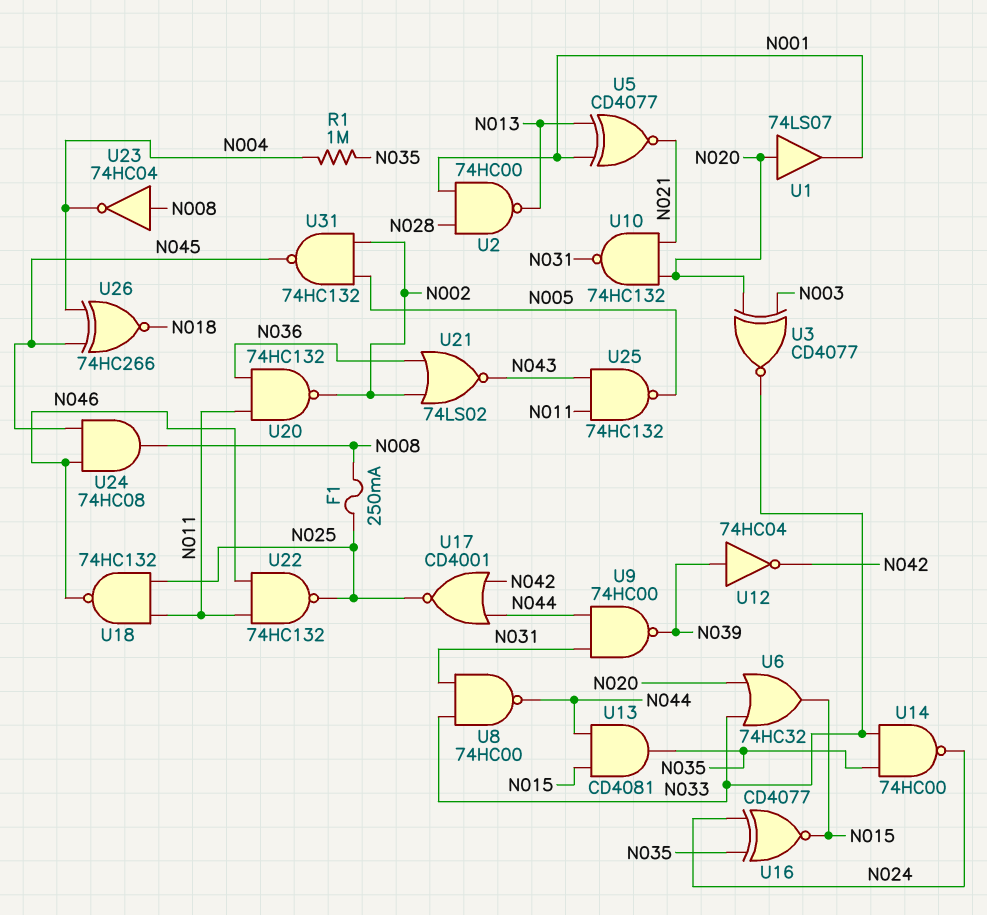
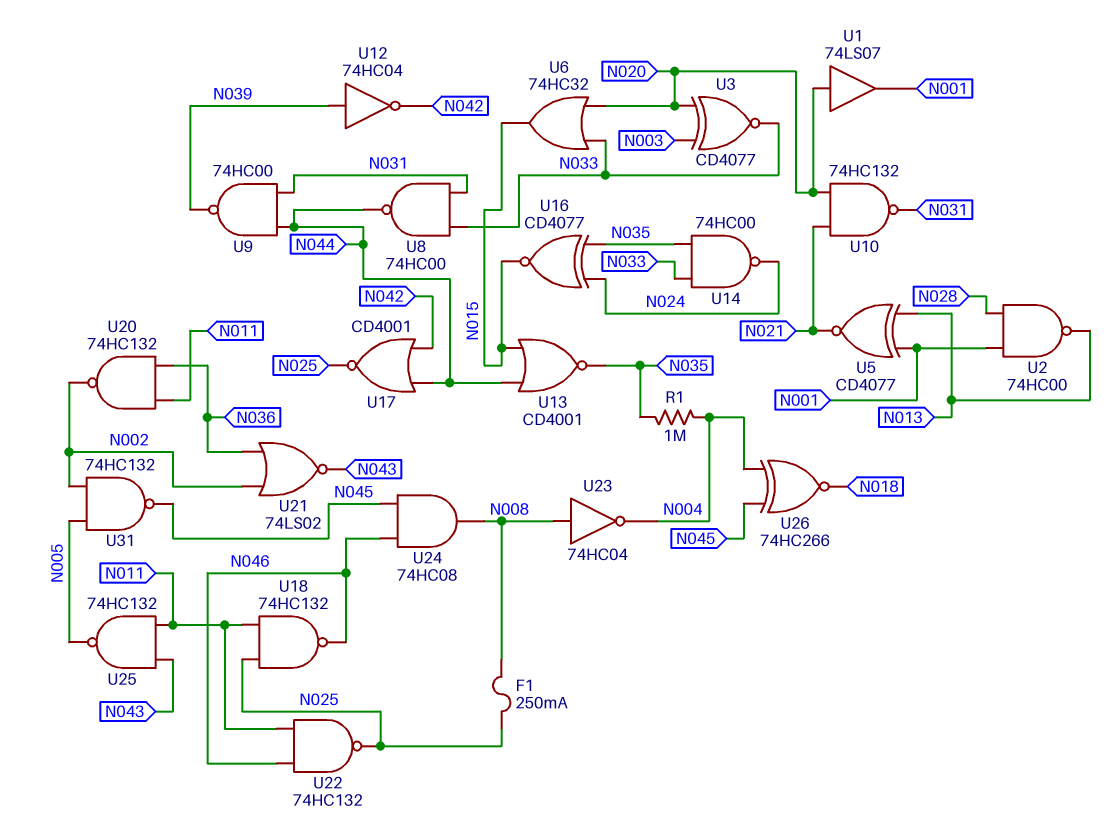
U13: AND CD4081 (in N015, in N044, out N035) -> NOR CD4001 (in N015, in N044, out N035)

